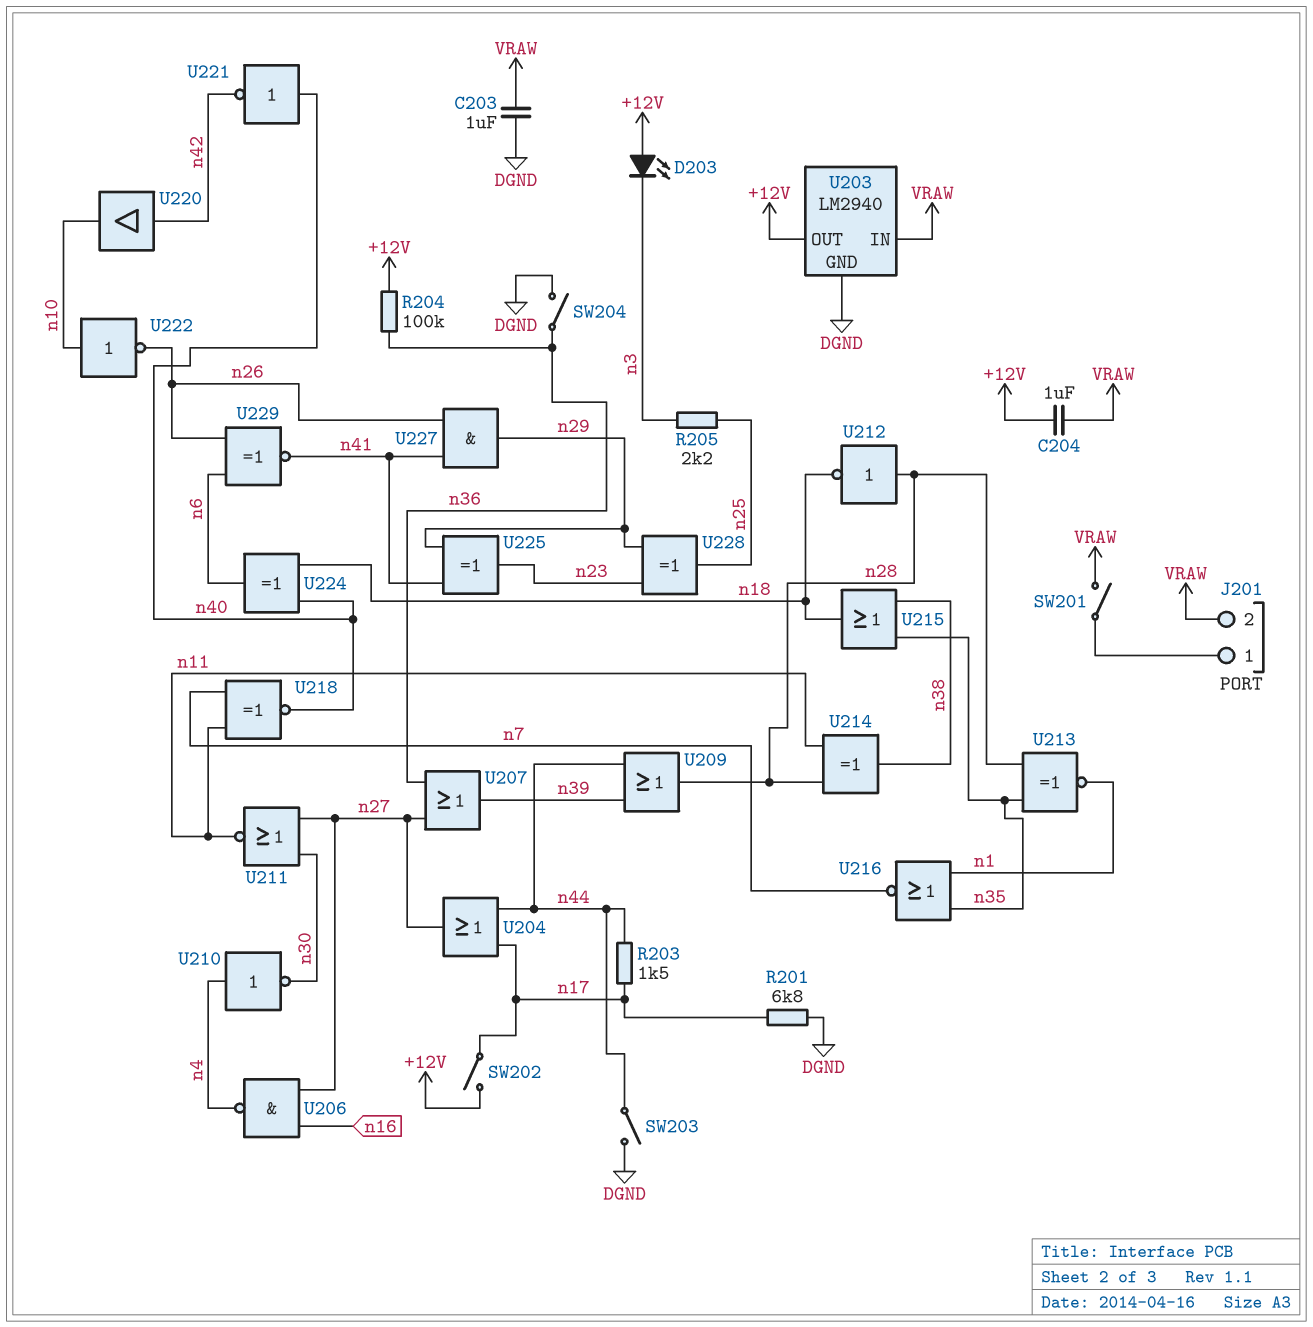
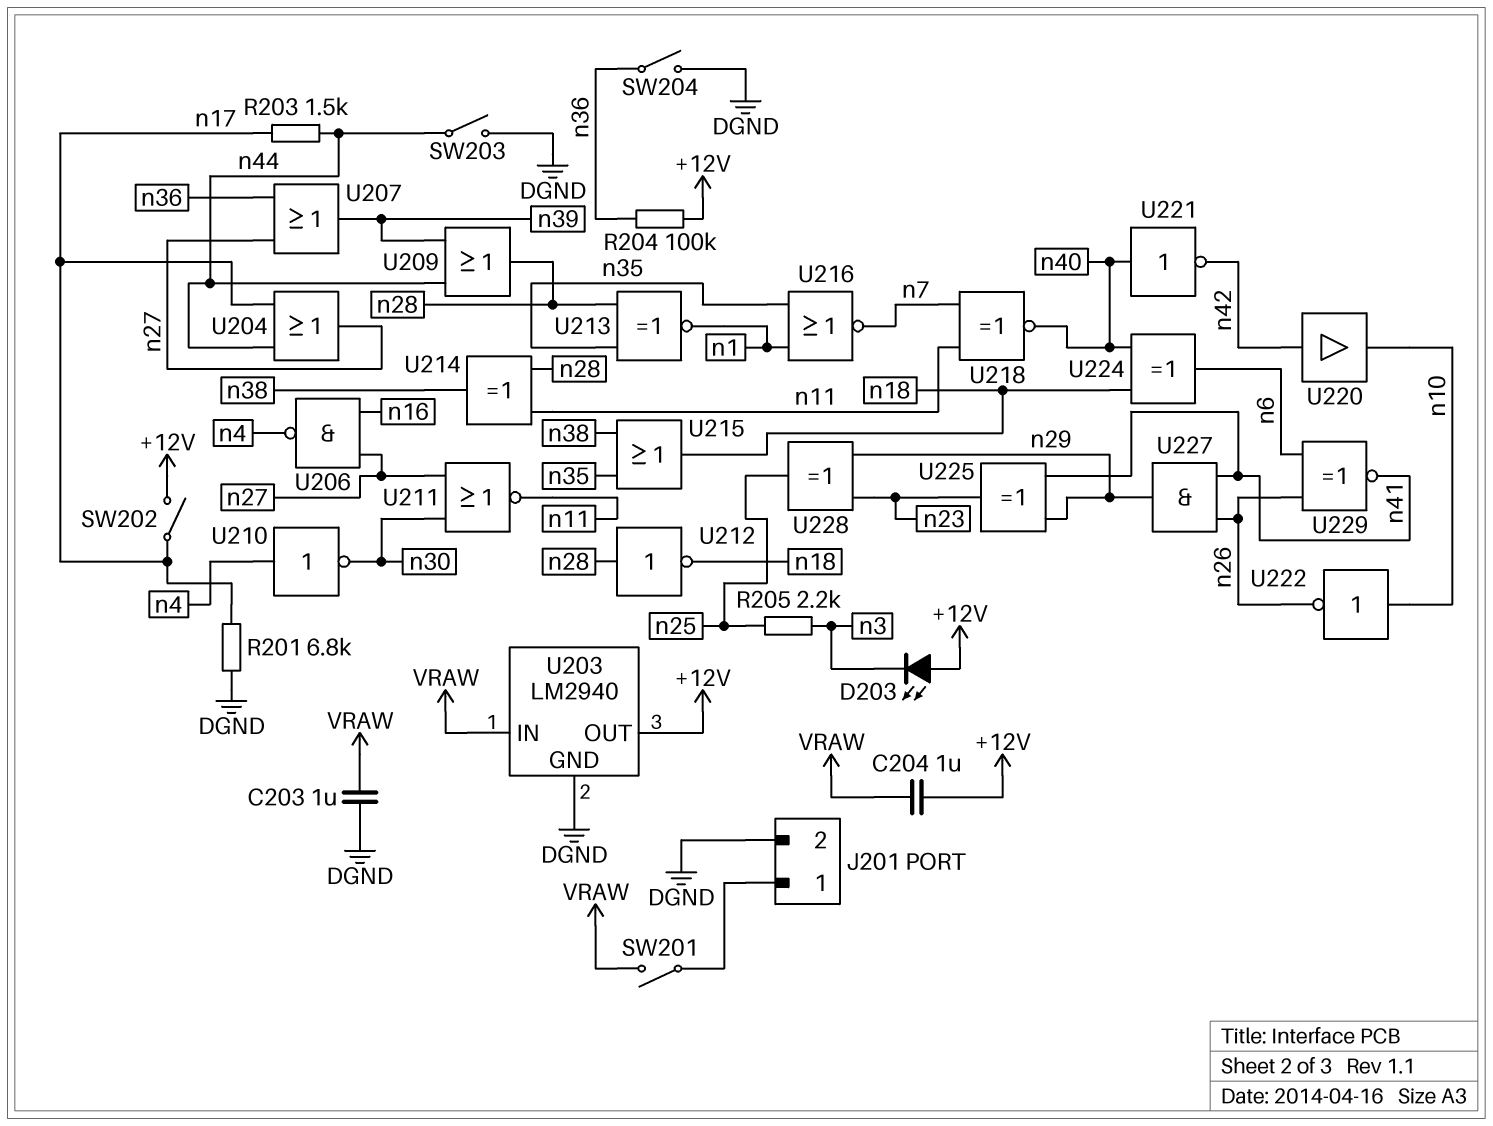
J201 pin 2: VRAW -> DGND

